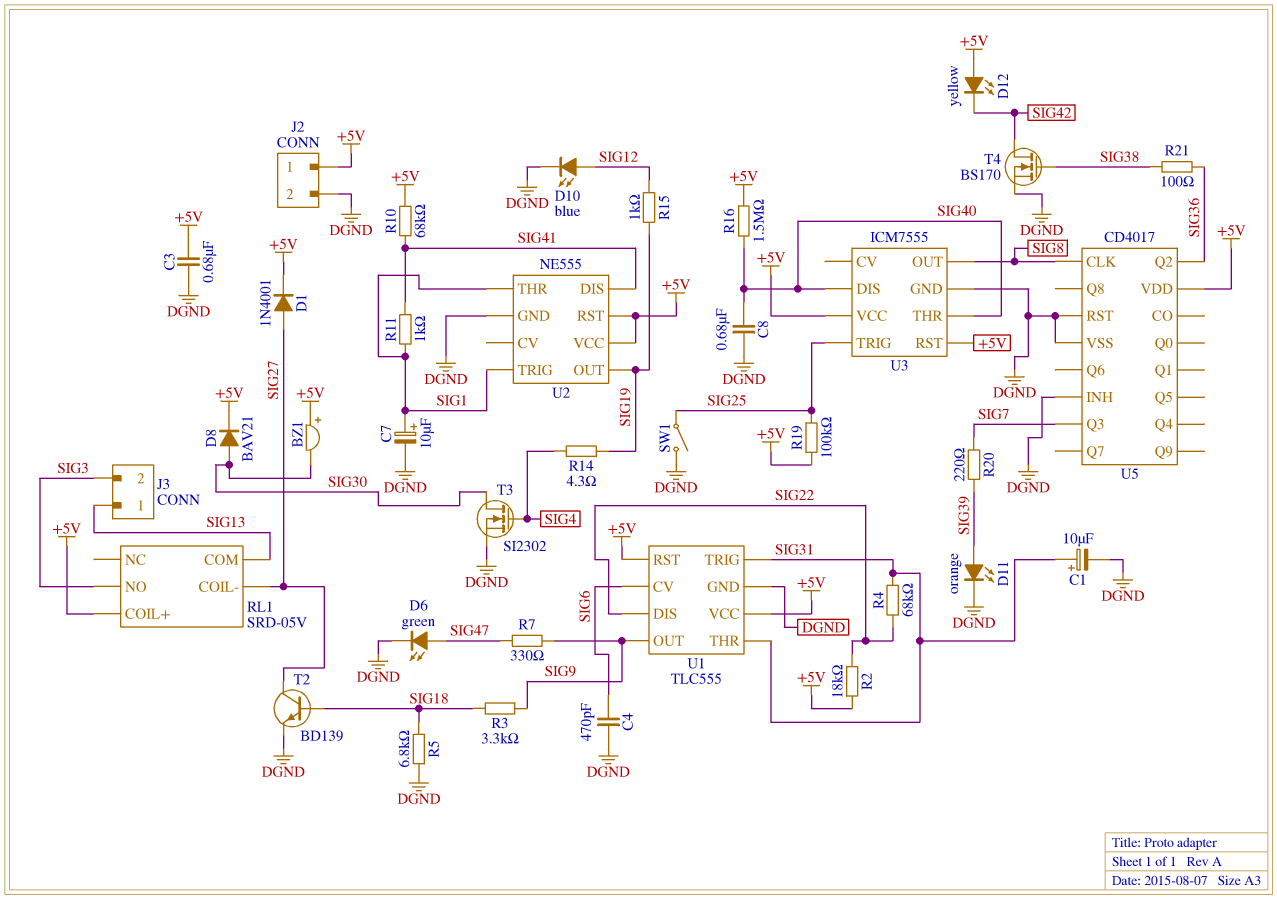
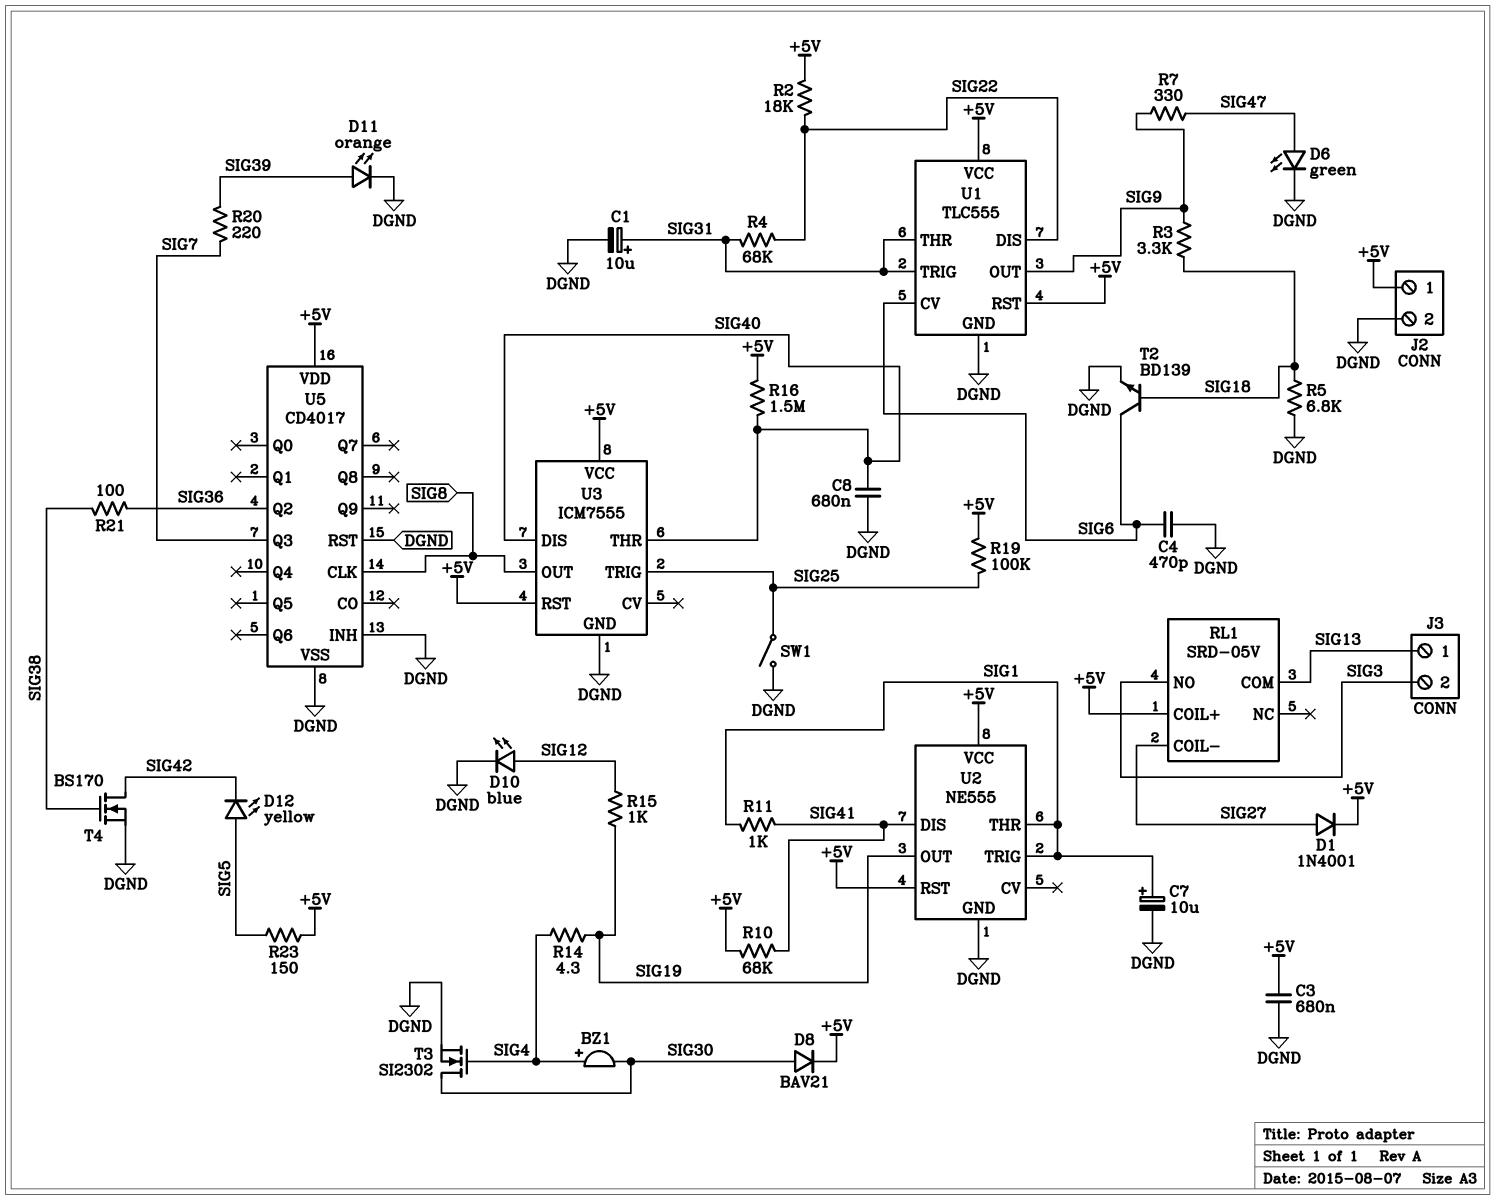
BZ1: buzzer (plus +5V, minus SIG30) -> buzzer (plus SIG4, minus SIG30)
D12: LED yellow (A +5V, K SIG42) -> LED yellow (A SIG5, K SIG42)
R23: none -> 150 (+5V, SIG5)
T2: NPN BD139 (B SIG18, C SIG27, E DGND) -> NPN BD139 (B SIG18, C SIG6, E DGND)

